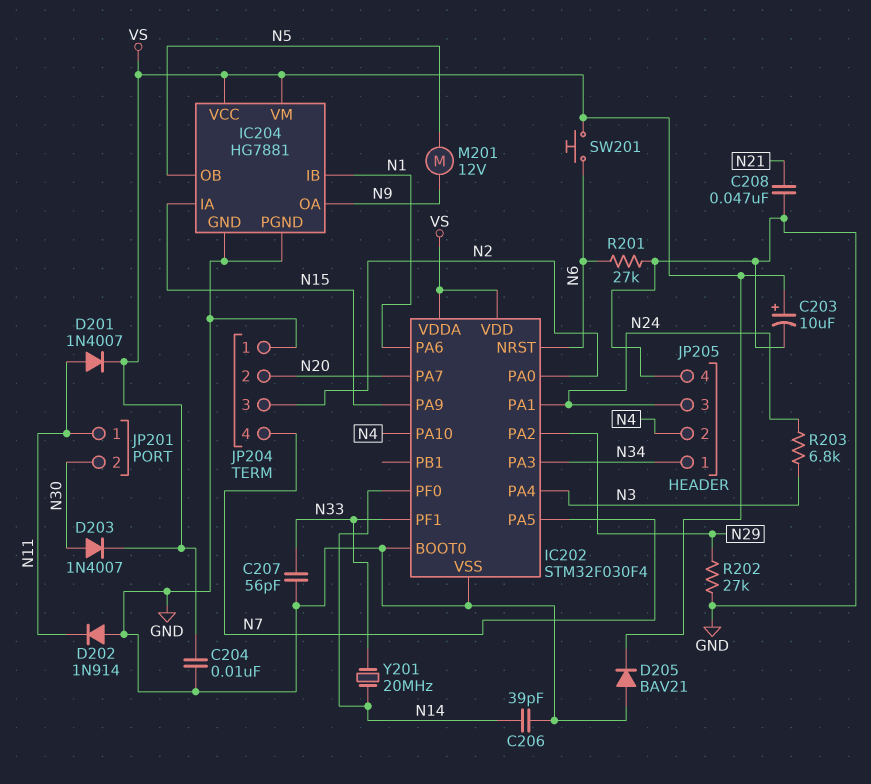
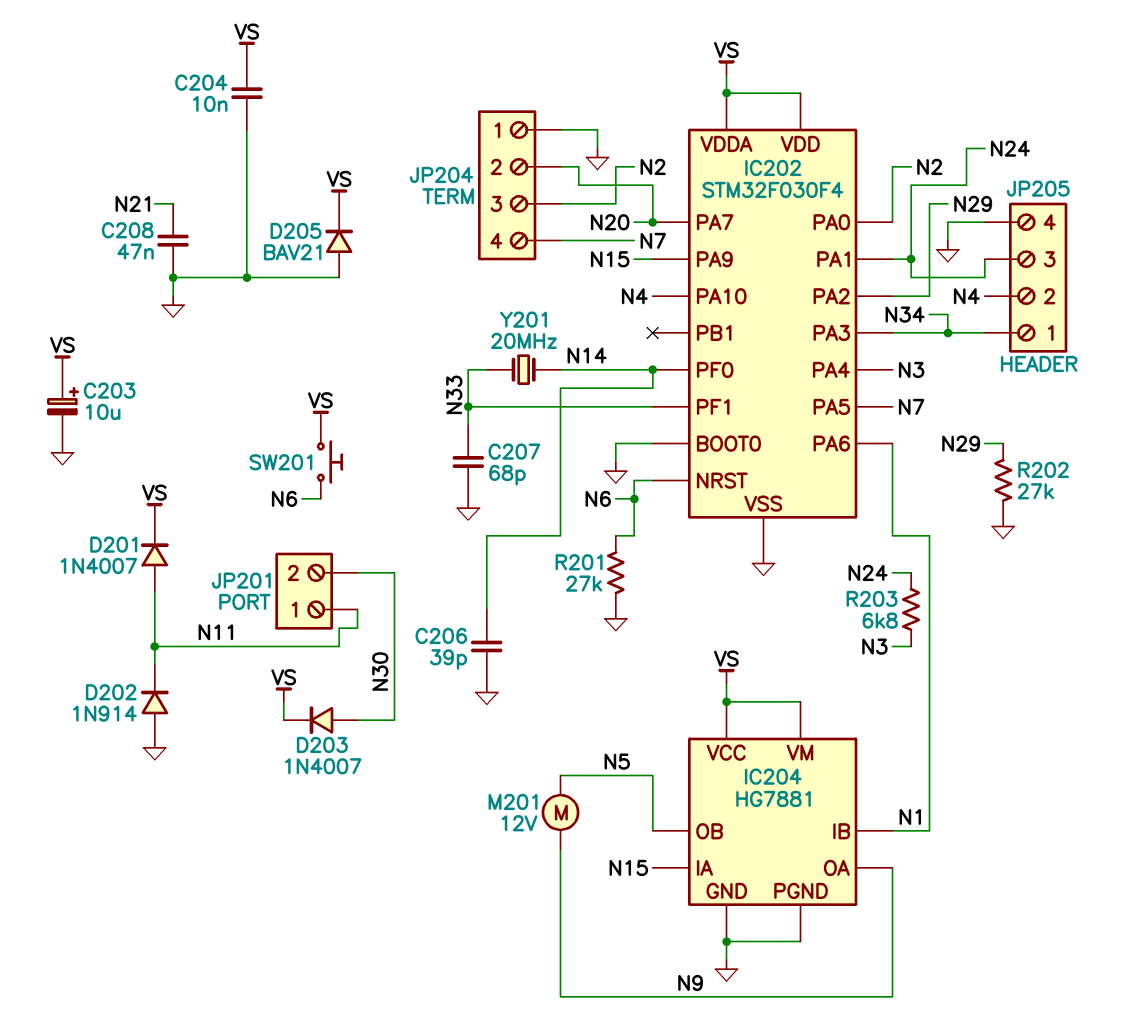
C207: 56pF (GND, N33) -> 68pF (GND, N33)

